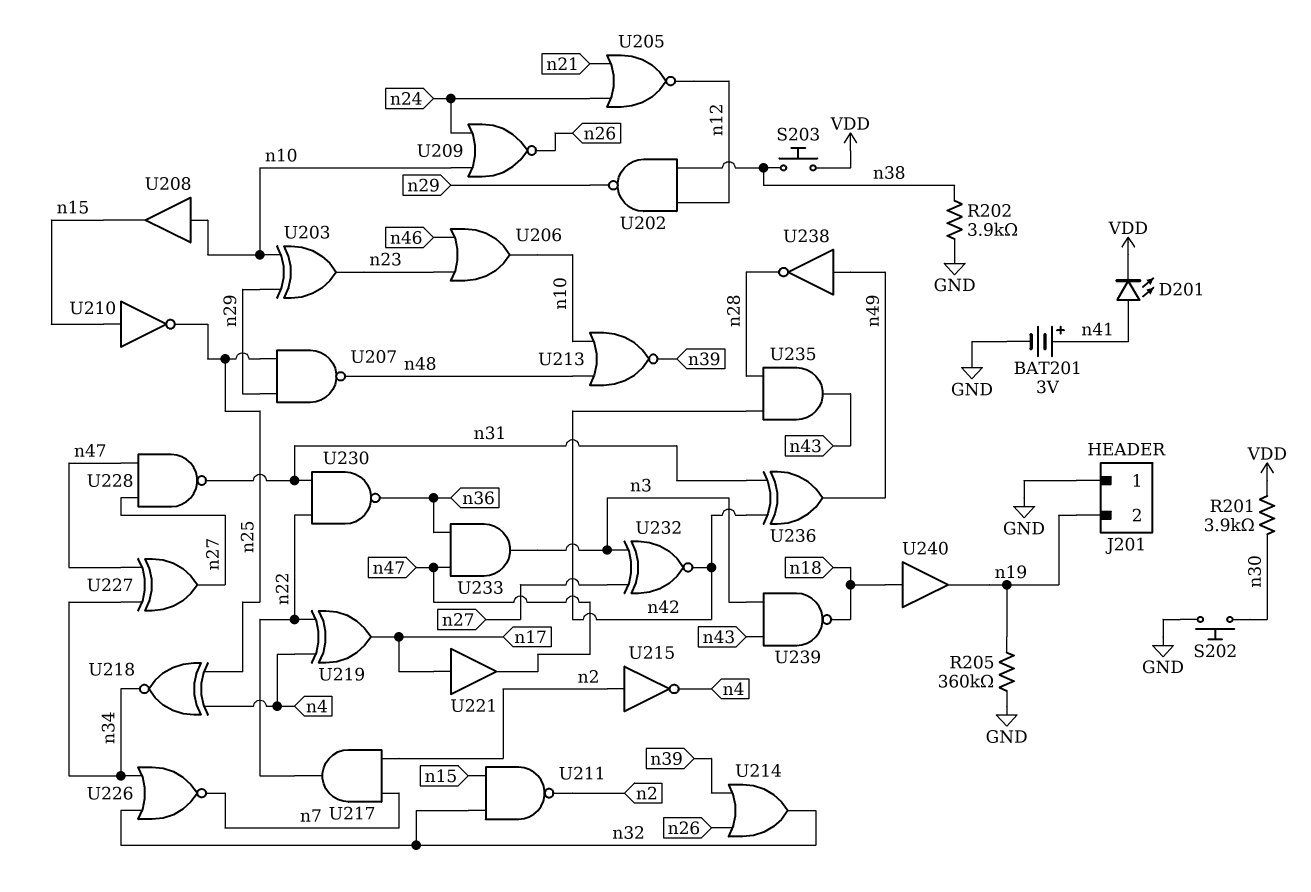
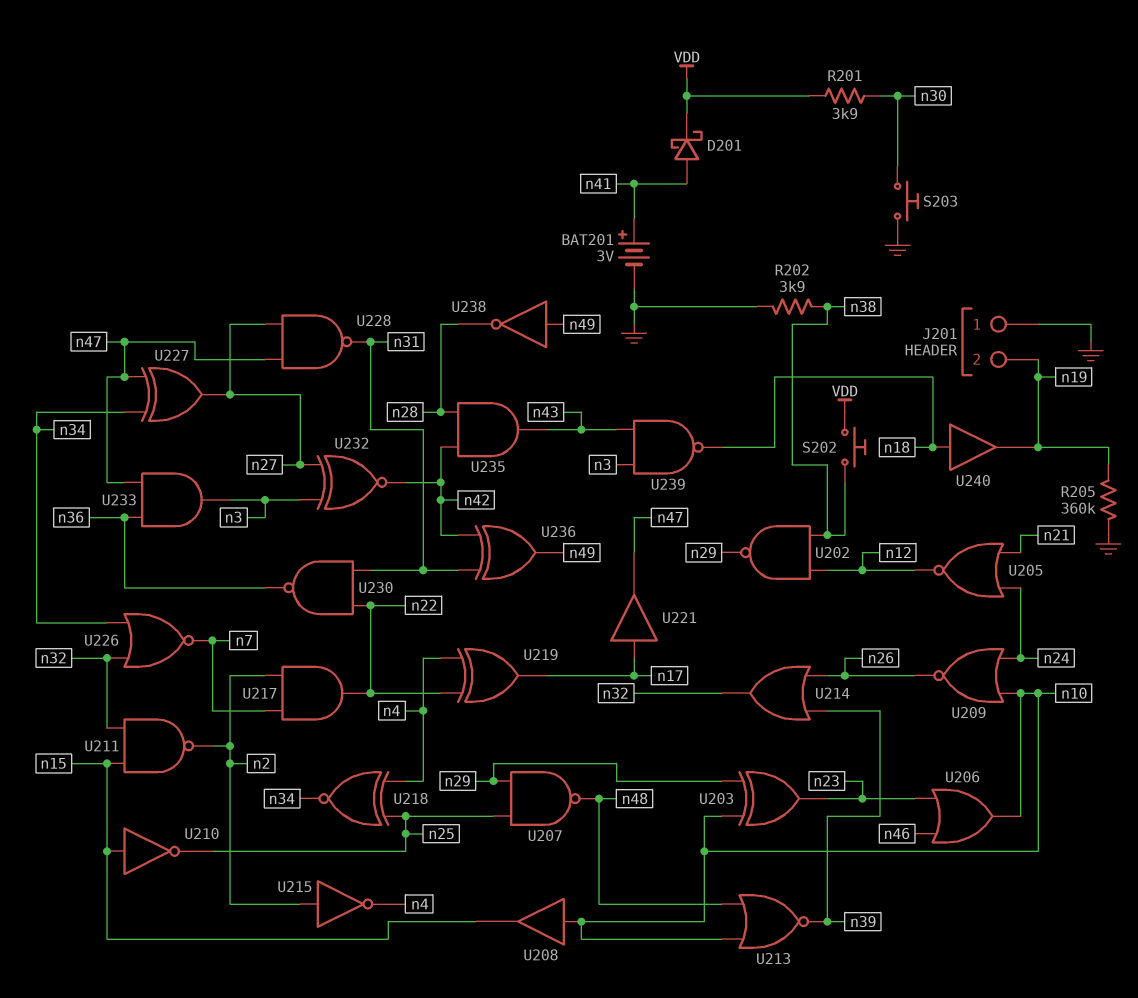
D201: LED (A n41, K VDD) -> schottky (A n41, K VDD)
S202: button (GND, n30) -> button (VDD, n38)
S203: button (VDD, n38) -> button (GND, n30)

